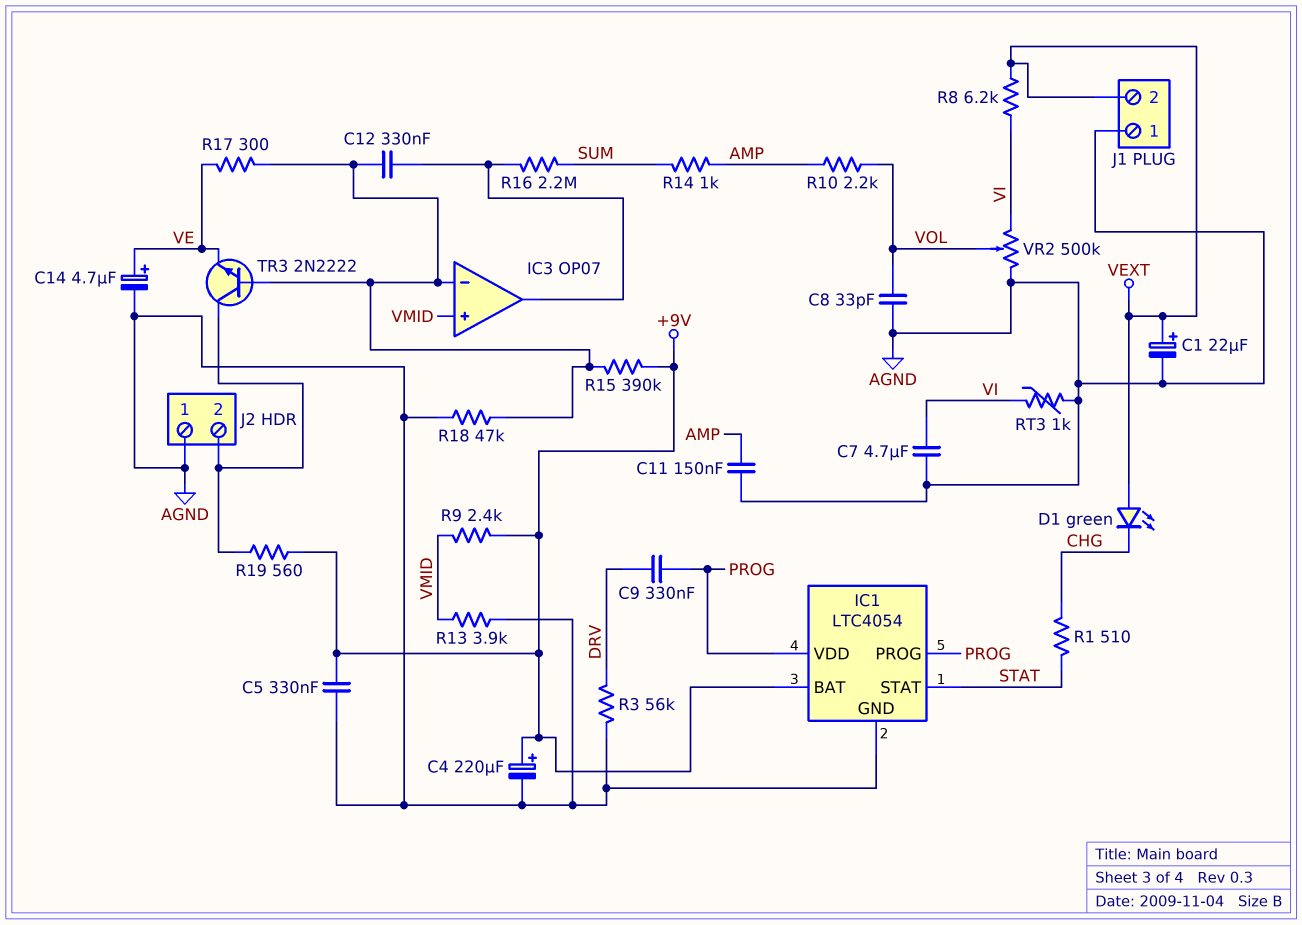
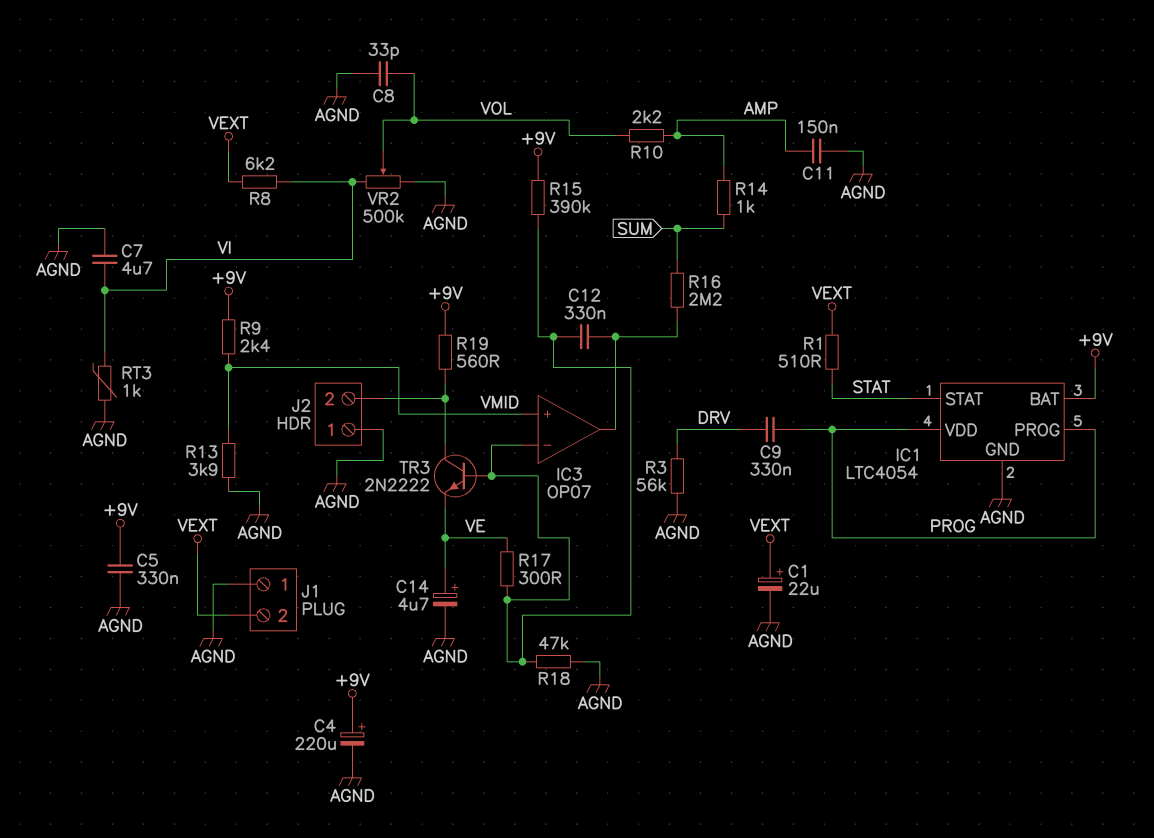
D1: LED green (A VEXT, K CHG) -> none
R1: 510 (CHG, STAT) -> 510 (STAT, VEXT)

